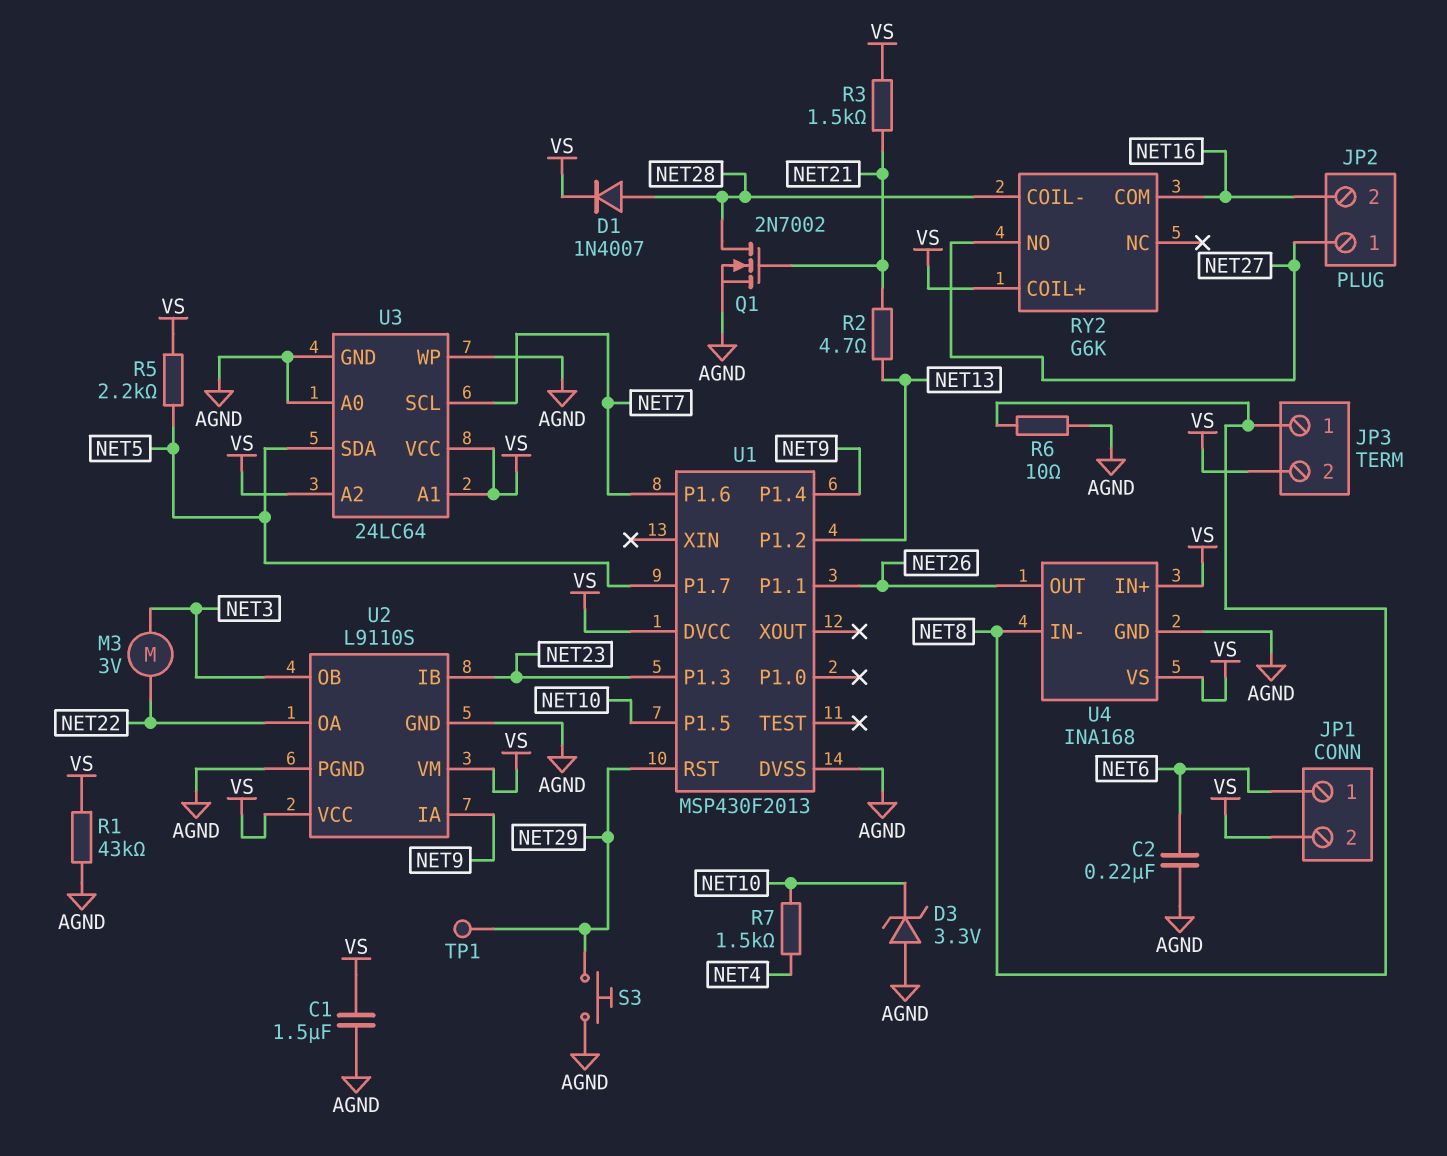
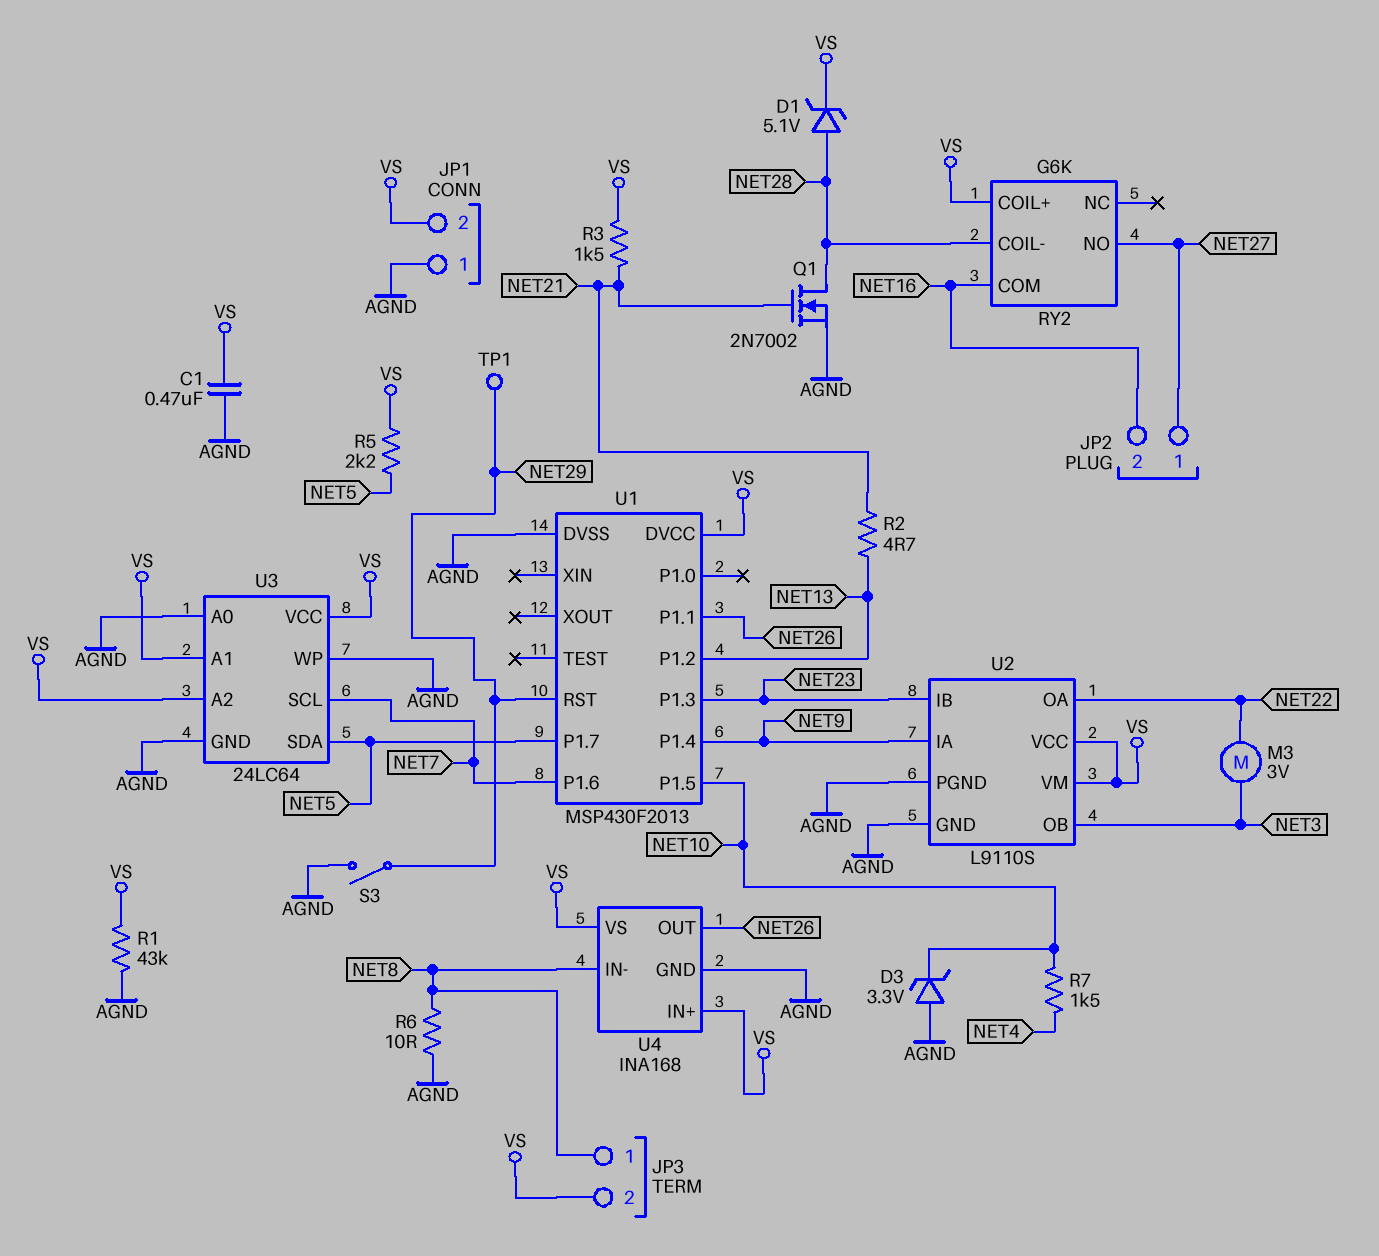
C1: 1.5uF (AGND, VS) -> 470nF (AGND, VS)
C2: 220nF (AGND, NET6) -> none
D1: diode 1N4007 (A NET28, K VS) -> zener 5.1V (A NET28, K VS)
JP1 pin 1: NET6 -> AGND
S3: button (AGND, NET29) -> switch (AGND, NET29)

